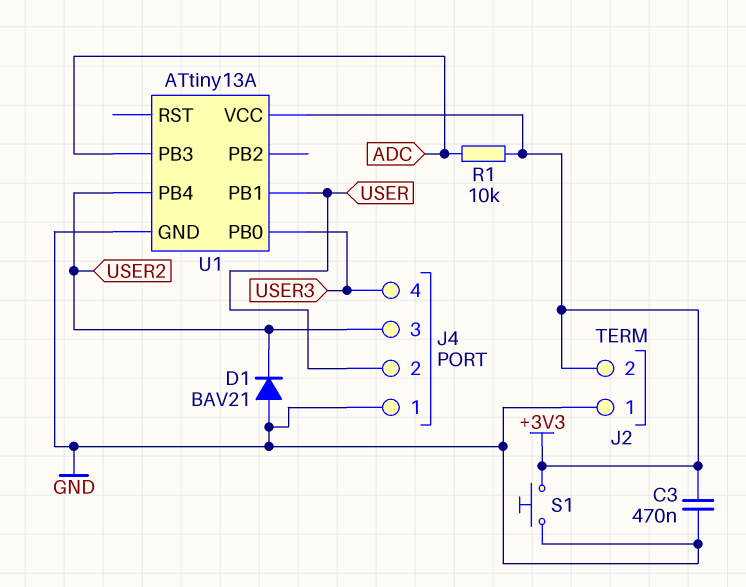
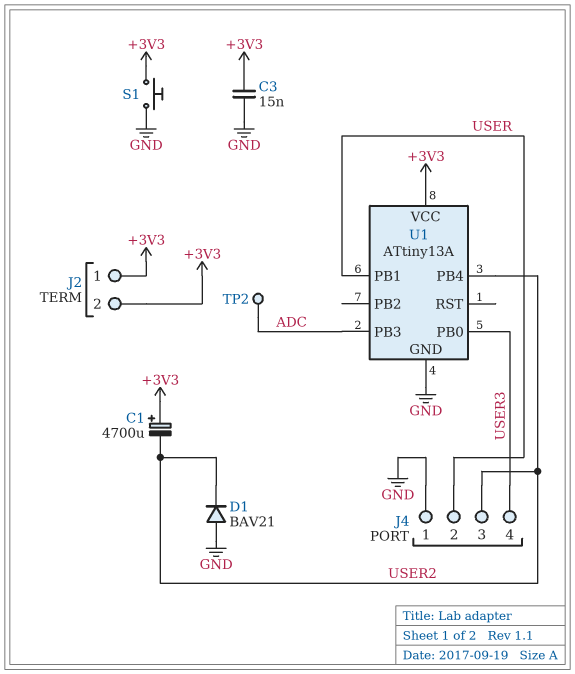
C1: none -> 4700uF (plus +3V3, minus USER2)
C3: 470nF (+3V3, GND) -> 15nF (+3V3, GND)
J2 pin 1: GND -> +3V3
R1: 10k (+3V3, ADC) -> none
TP2: none -> test point (ADC)

